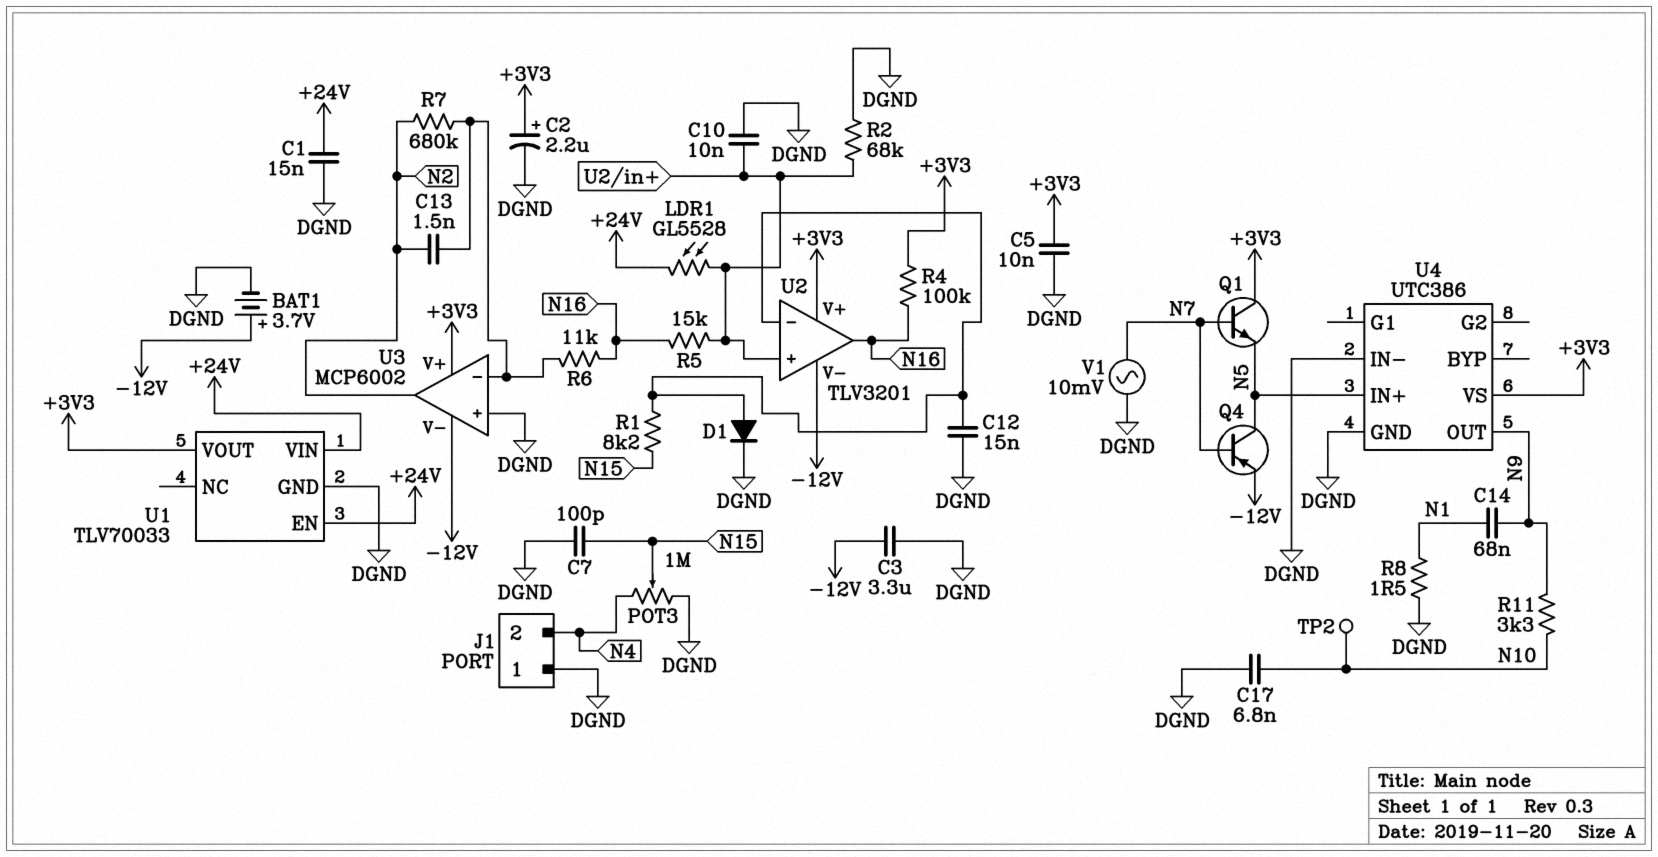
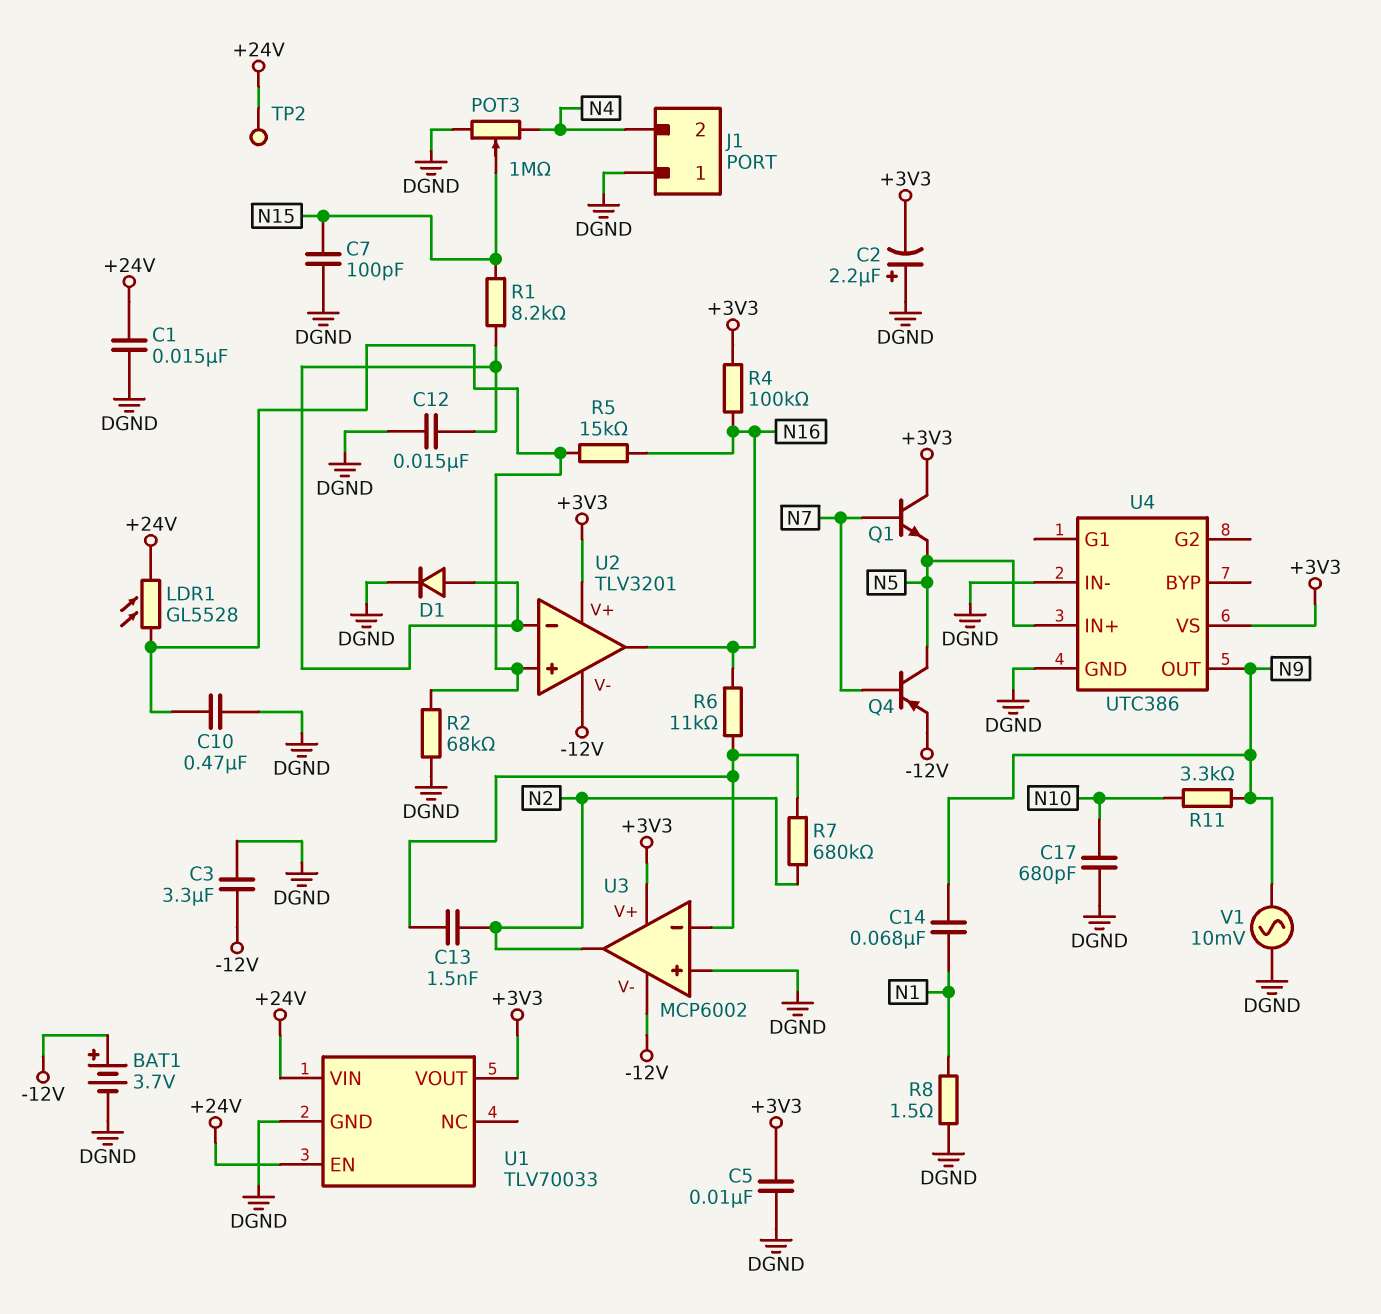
C2: 2.2uF (plus +3V3, minus DGND) -> 2.2uF (plus DGND, minus +3V3)
C10: 10nF (DGND, U2/in+) -> 470nF (DGND, U2/in+)
C17: 6.8nF (DGND, N10) -> 680pF (DGND, N10)
TP2: test point (N10) -> test point (+24V)
V1: AC 10mV (DGND, N7) -> AC 10mV (DGND, N9)

